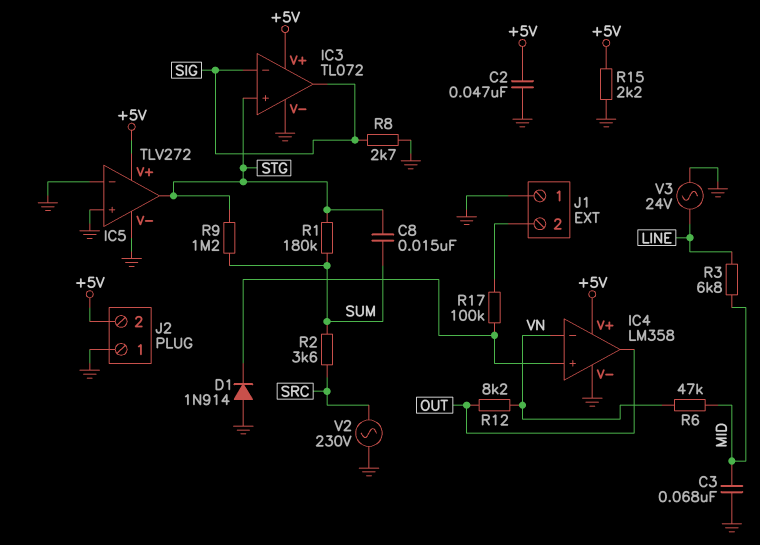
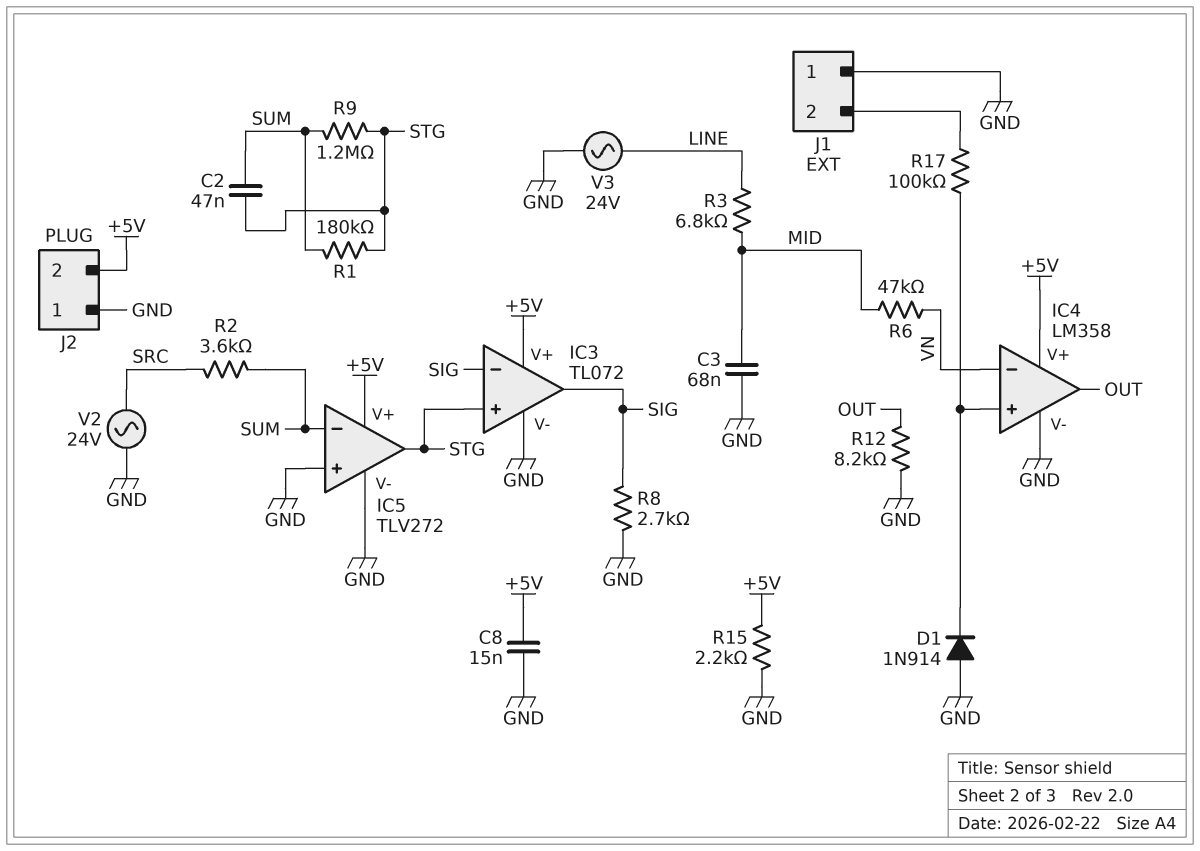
C2: 47nF (+5V, GND) -> 47nF (STG, SUM)
C8: 15nF (STG, SUM) -> 15nF (+5V, GND)
IC5 pin in-: GND -> SUM
R12: 8.2k (OUT, VN) -> 8.2k (GND, OUT)
V2: AC 230V (GND, SRC) -> AC 24V (GND, SRC)

